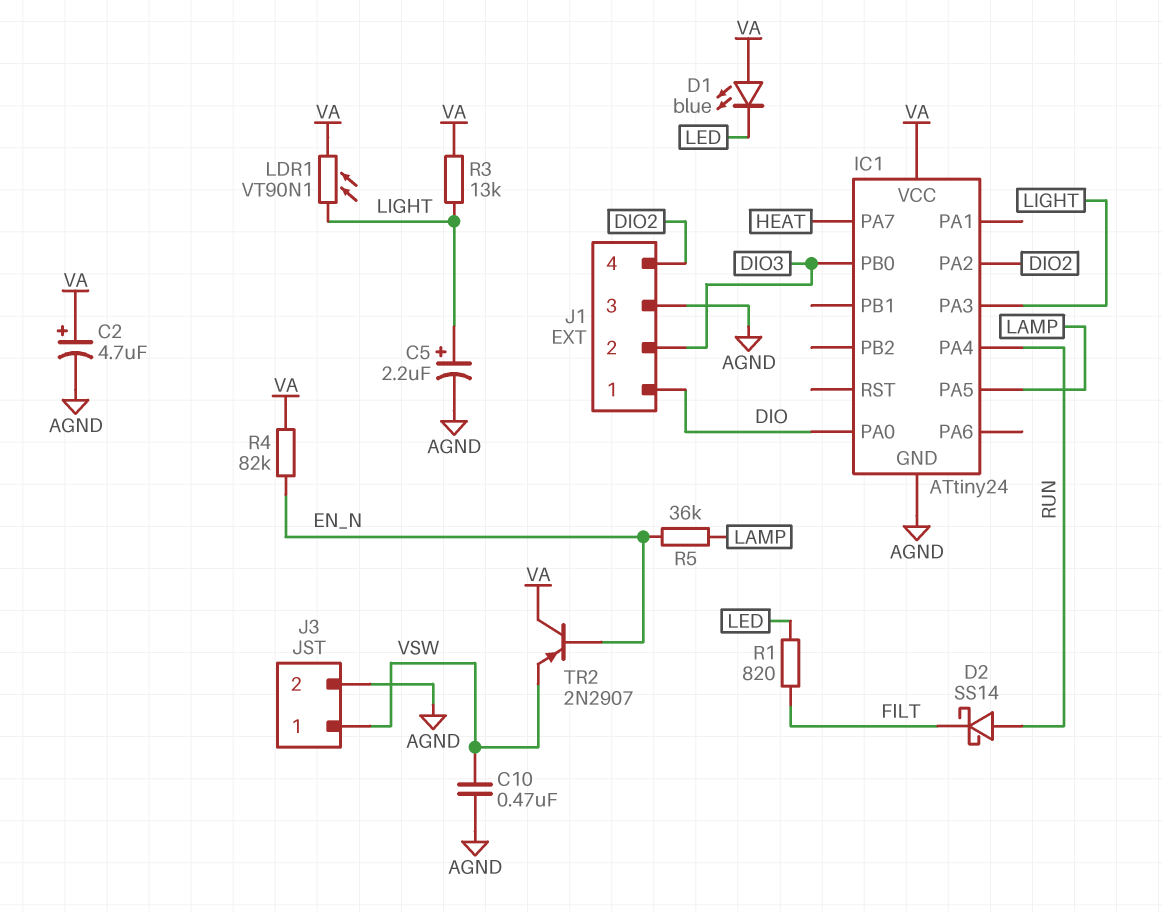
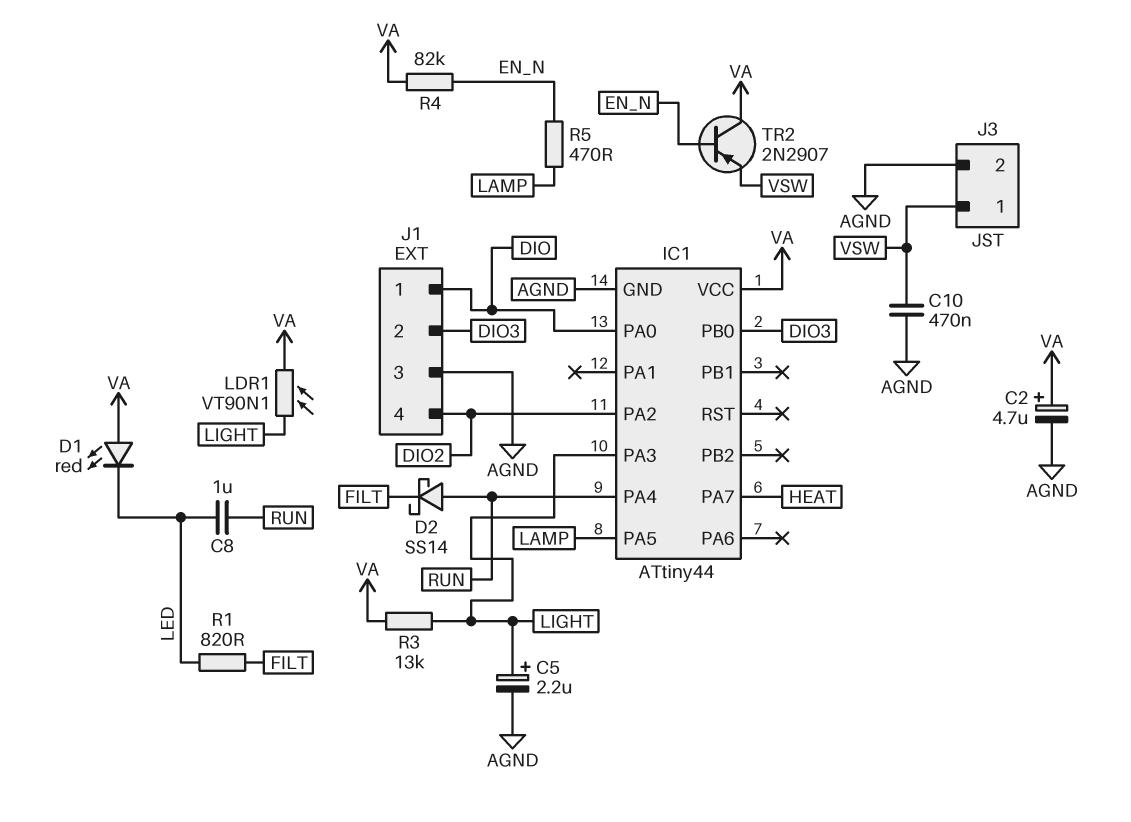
C8: none -> 1uF (LED, RUN)
D1: LED blue (A VA, K LED) -> LED red (A VA, K LED)
IC1: ATtiny24 -> ATtiny44
R5: 36k (EN_N, LAMP) -> 470 (EN_N, LAMP)

